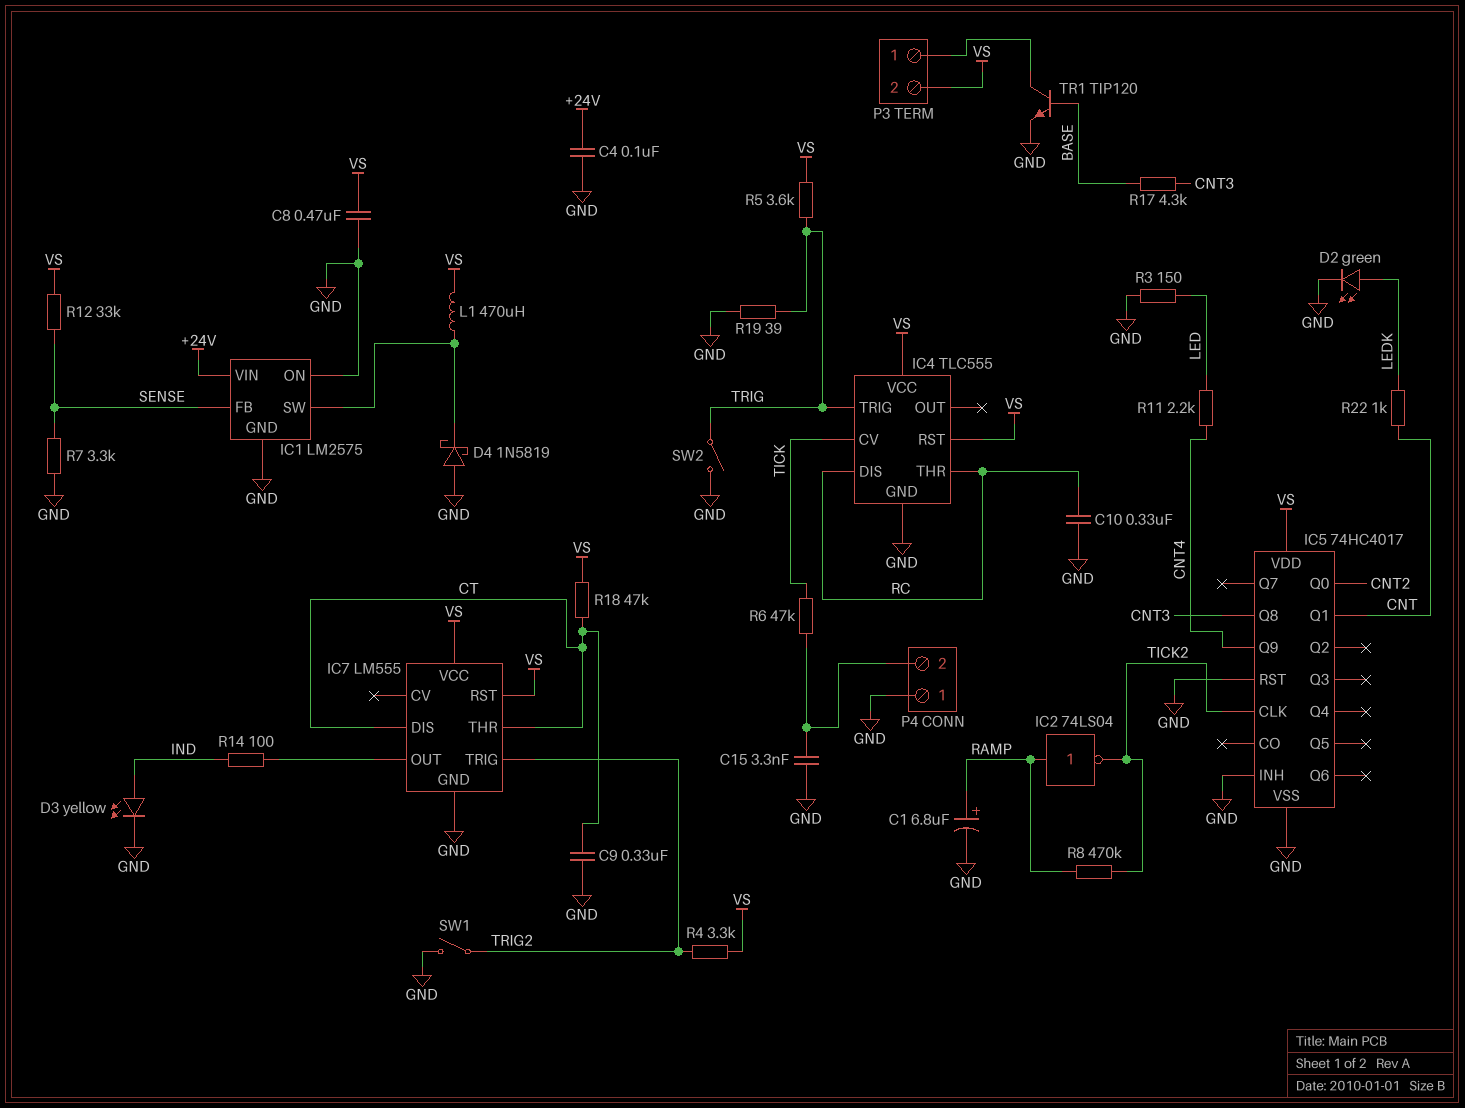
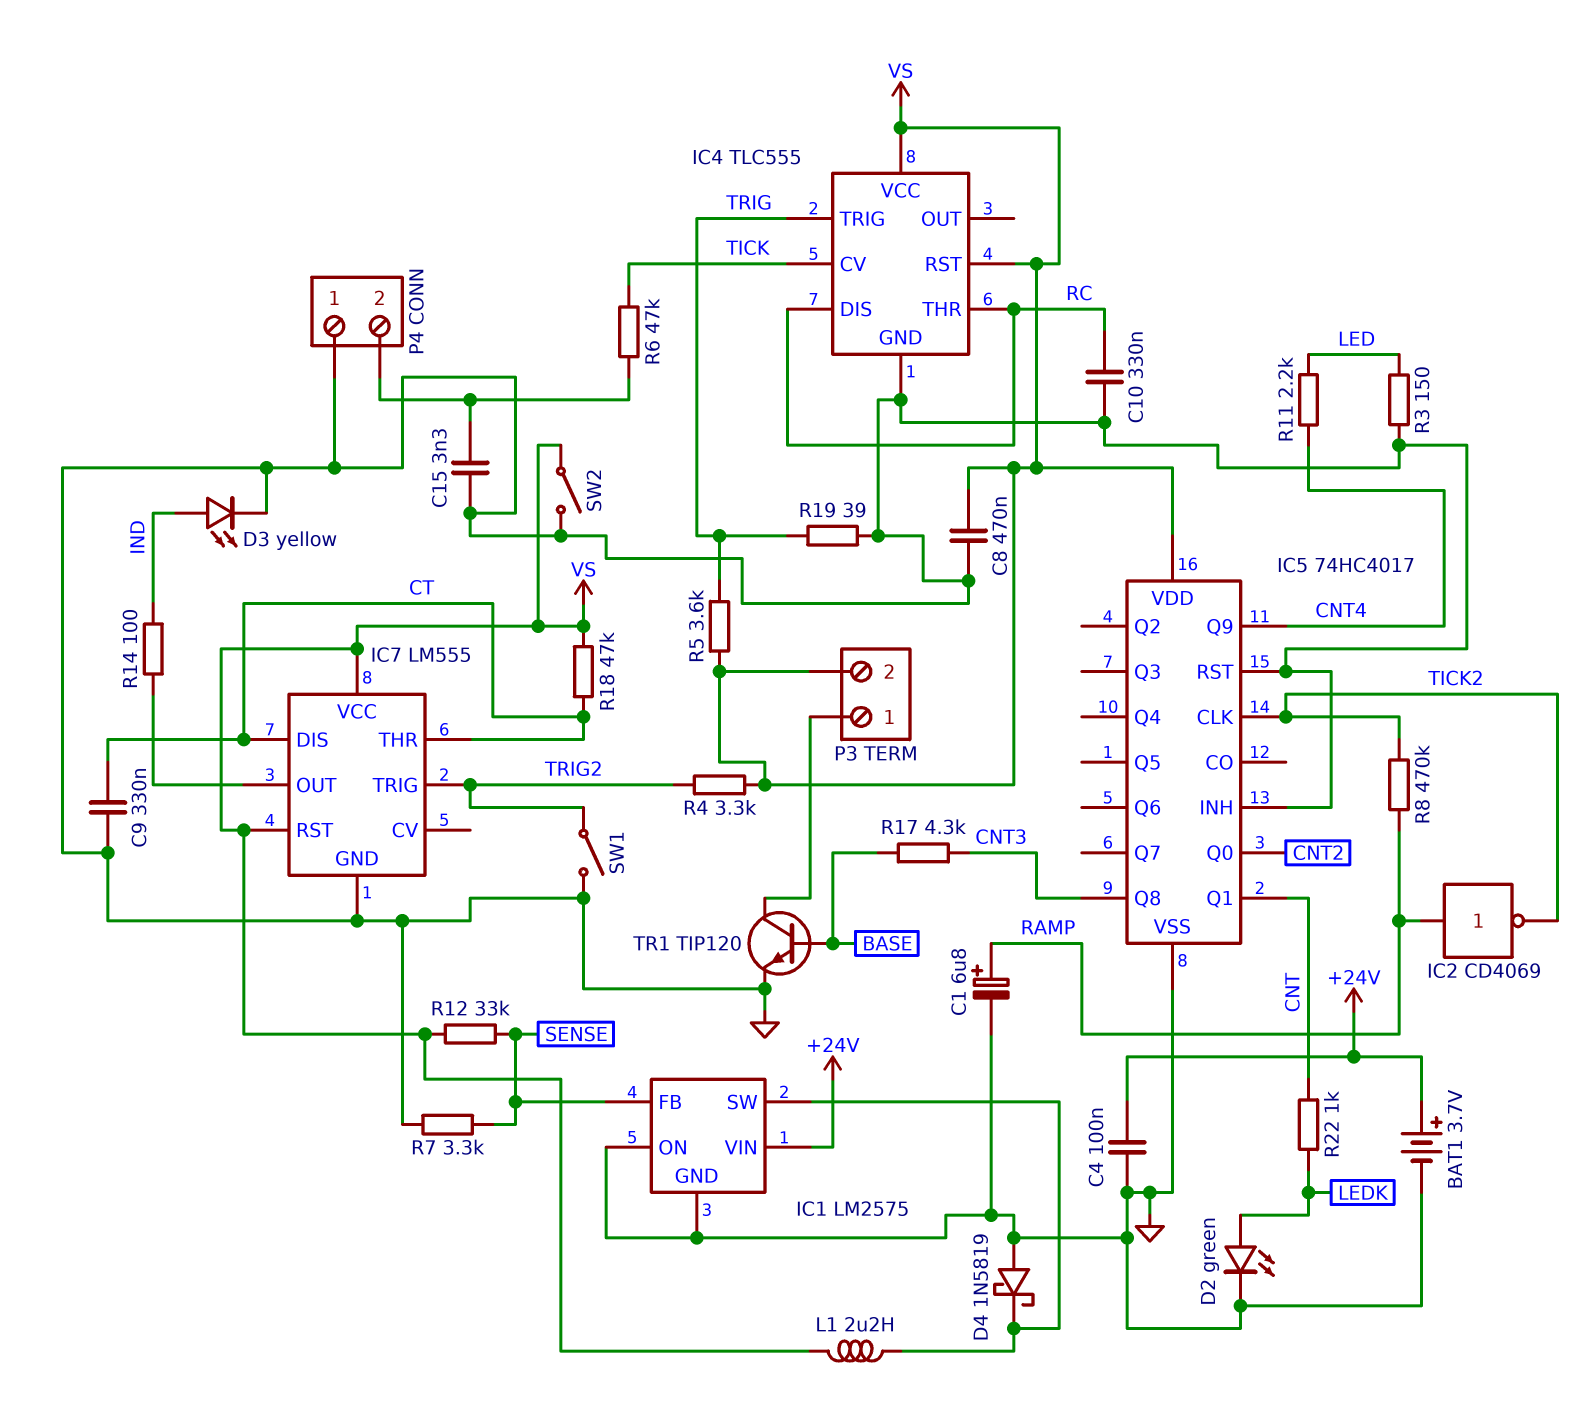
BAT1: none -> 3.7V (plus +24V, minus GND)
IC2: NOT 74LS04 (in RAMP, out TICK2) -> NOT CD4069 (in RAMP, out TICK2)
L1: 470uH (IC1/SW, VS) -> 2.2uH (IC1/SW, VS)
SW2: switch (GND, TRIG) -> switch (GND, VS)

